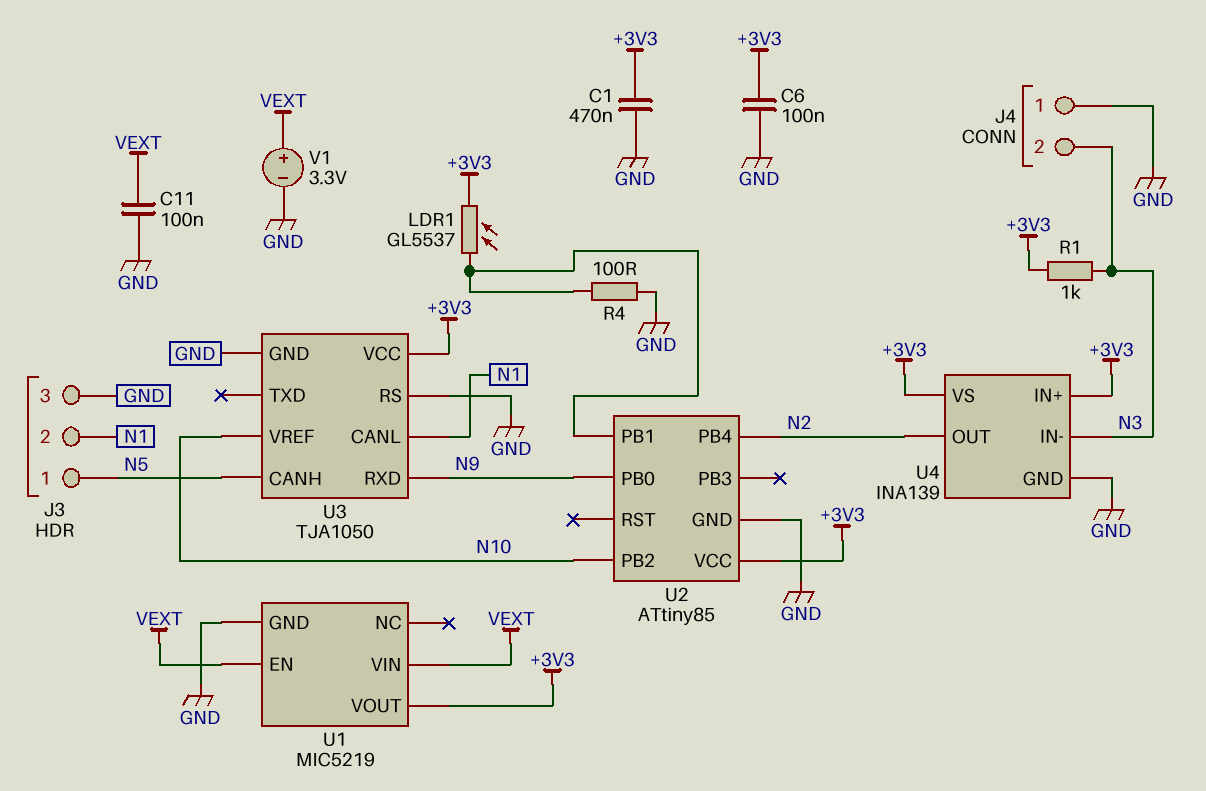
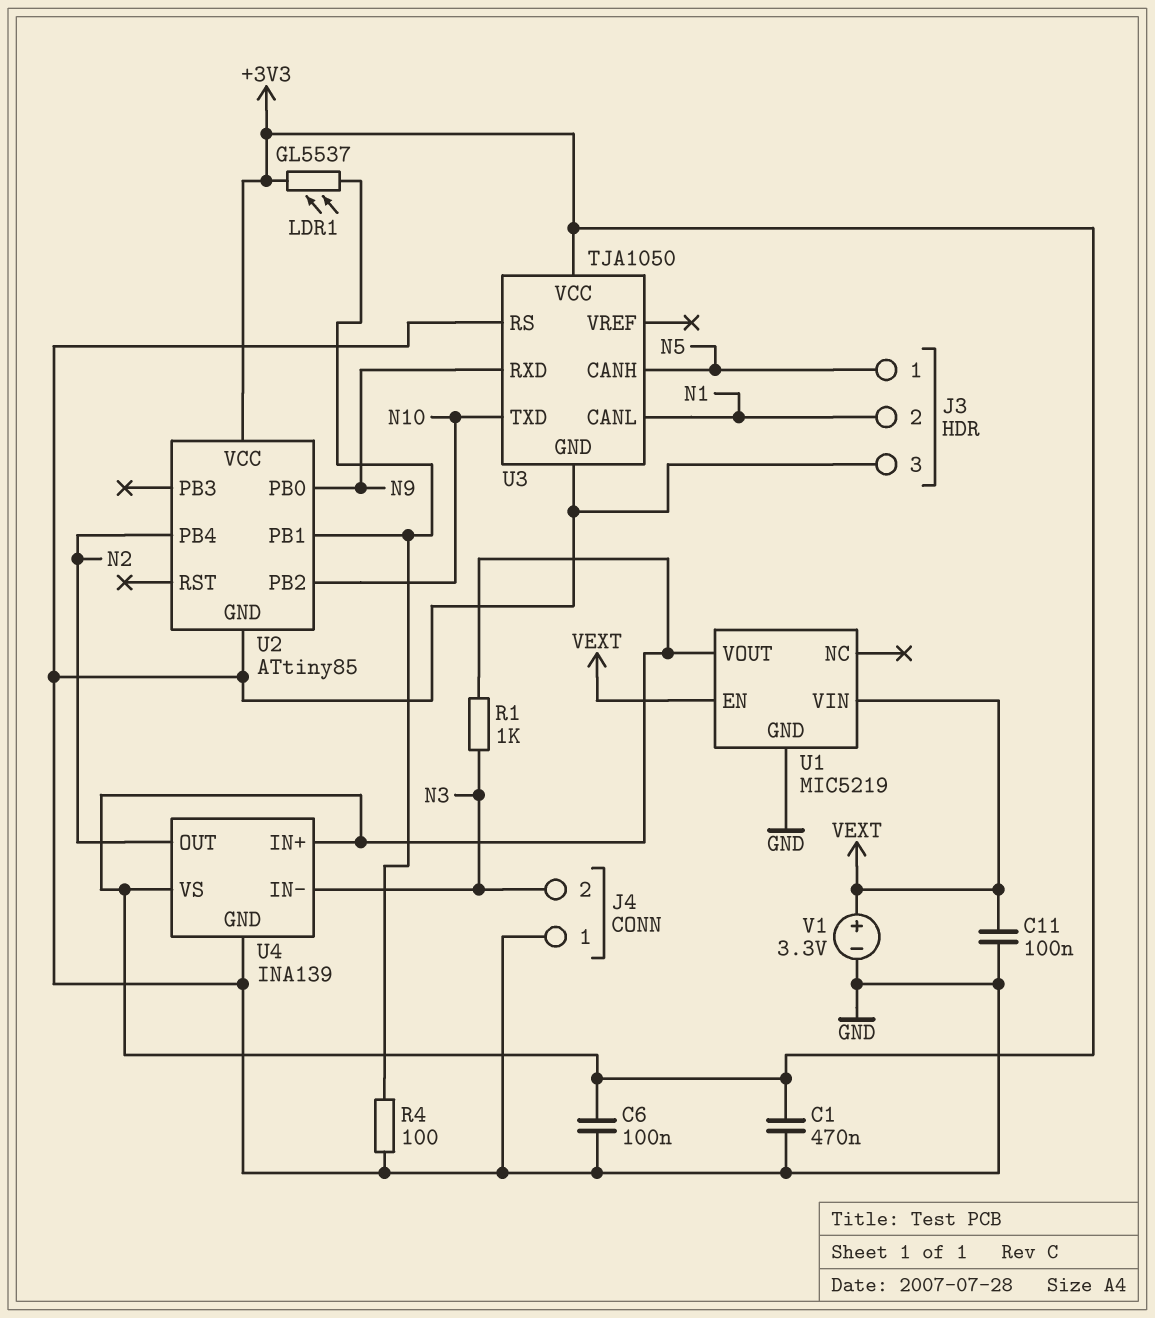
U3 pin TXD: none -> N10
U3 pin VREF: N10 -> none

